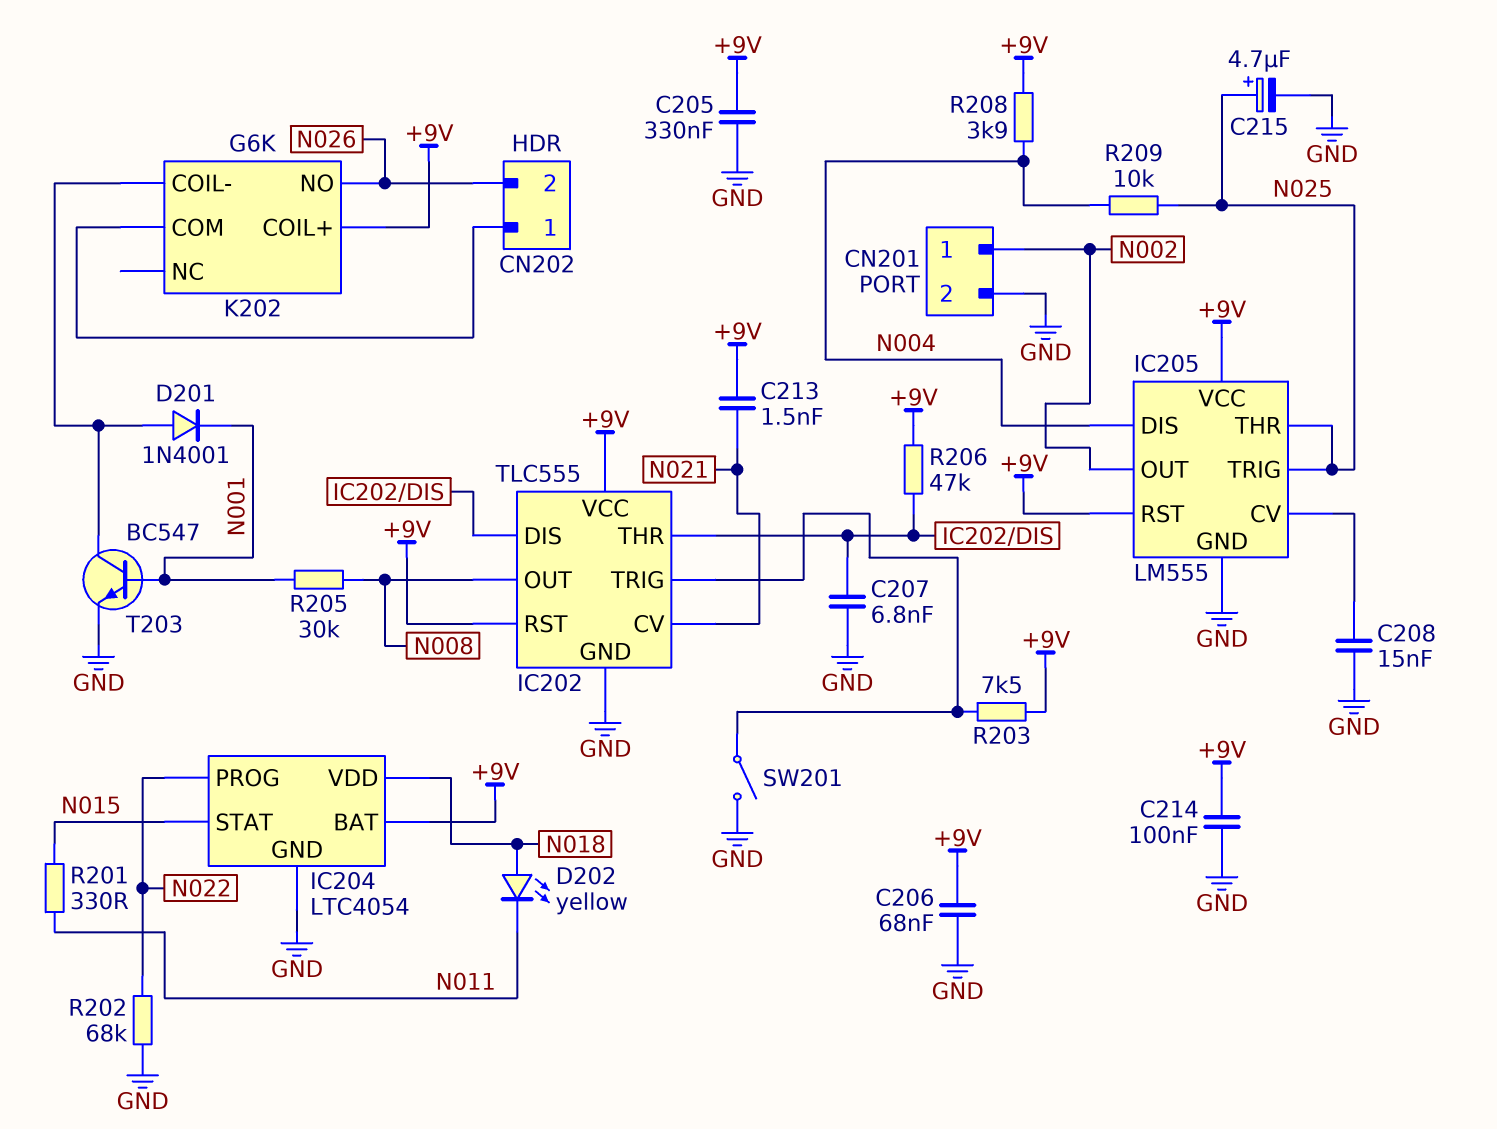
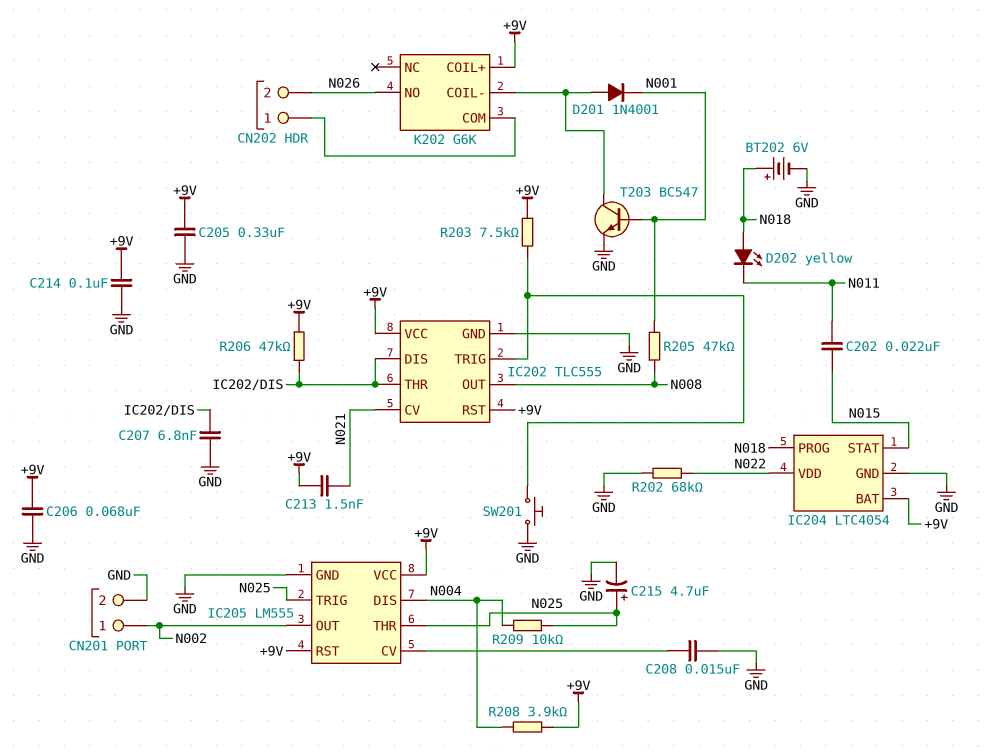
BT202: none -> 6V (plus N018, minus GND)
C202: none -> 22nF (N011, N015)
IC204 pin PROG: N022 -> N018
IC204 pin VDD: N018 -> N022
R201: 330 (N011, N015) -> none
R205: 30k (N001, N008) -> 47k (N001, N008)
SW201: switch (GND, IC202/TRIG) -> button (GND, IC202/TRIG)

